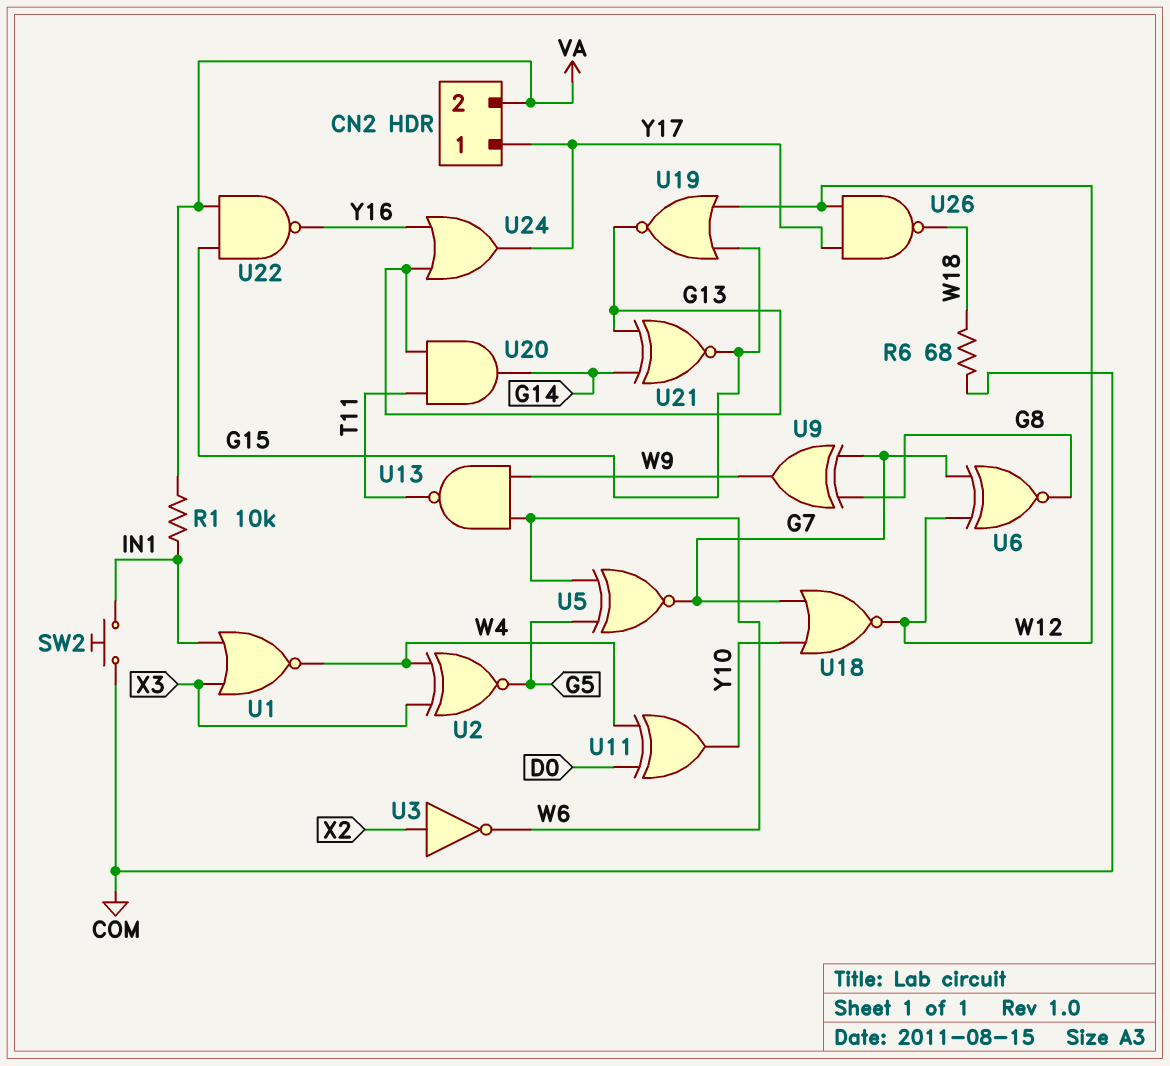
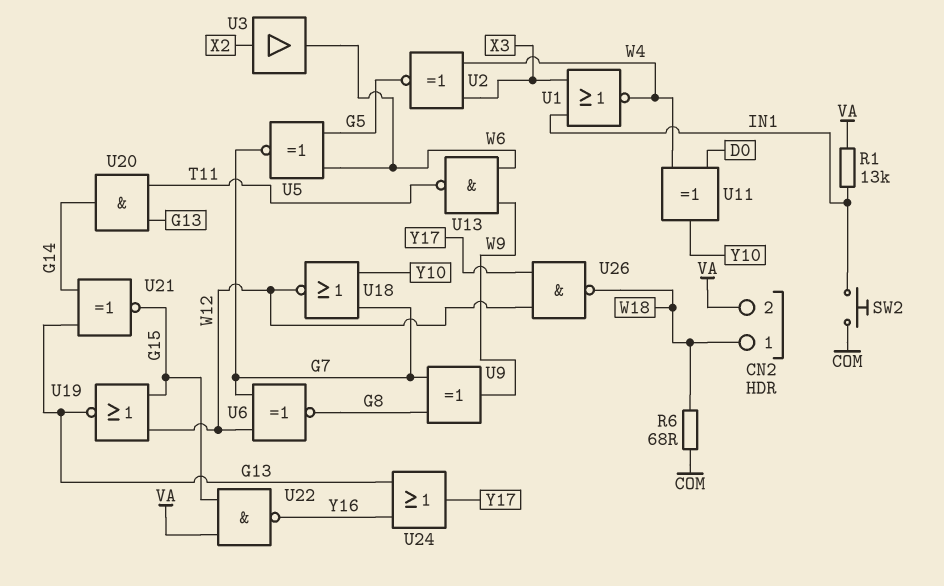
CN2 pin 1: Y17 -> W18
R1: 10k (IN1, VA) -> 13k (IN1, VA)
U3: NOT (in X2, out W6) -> buffer (in X2, out W6)

